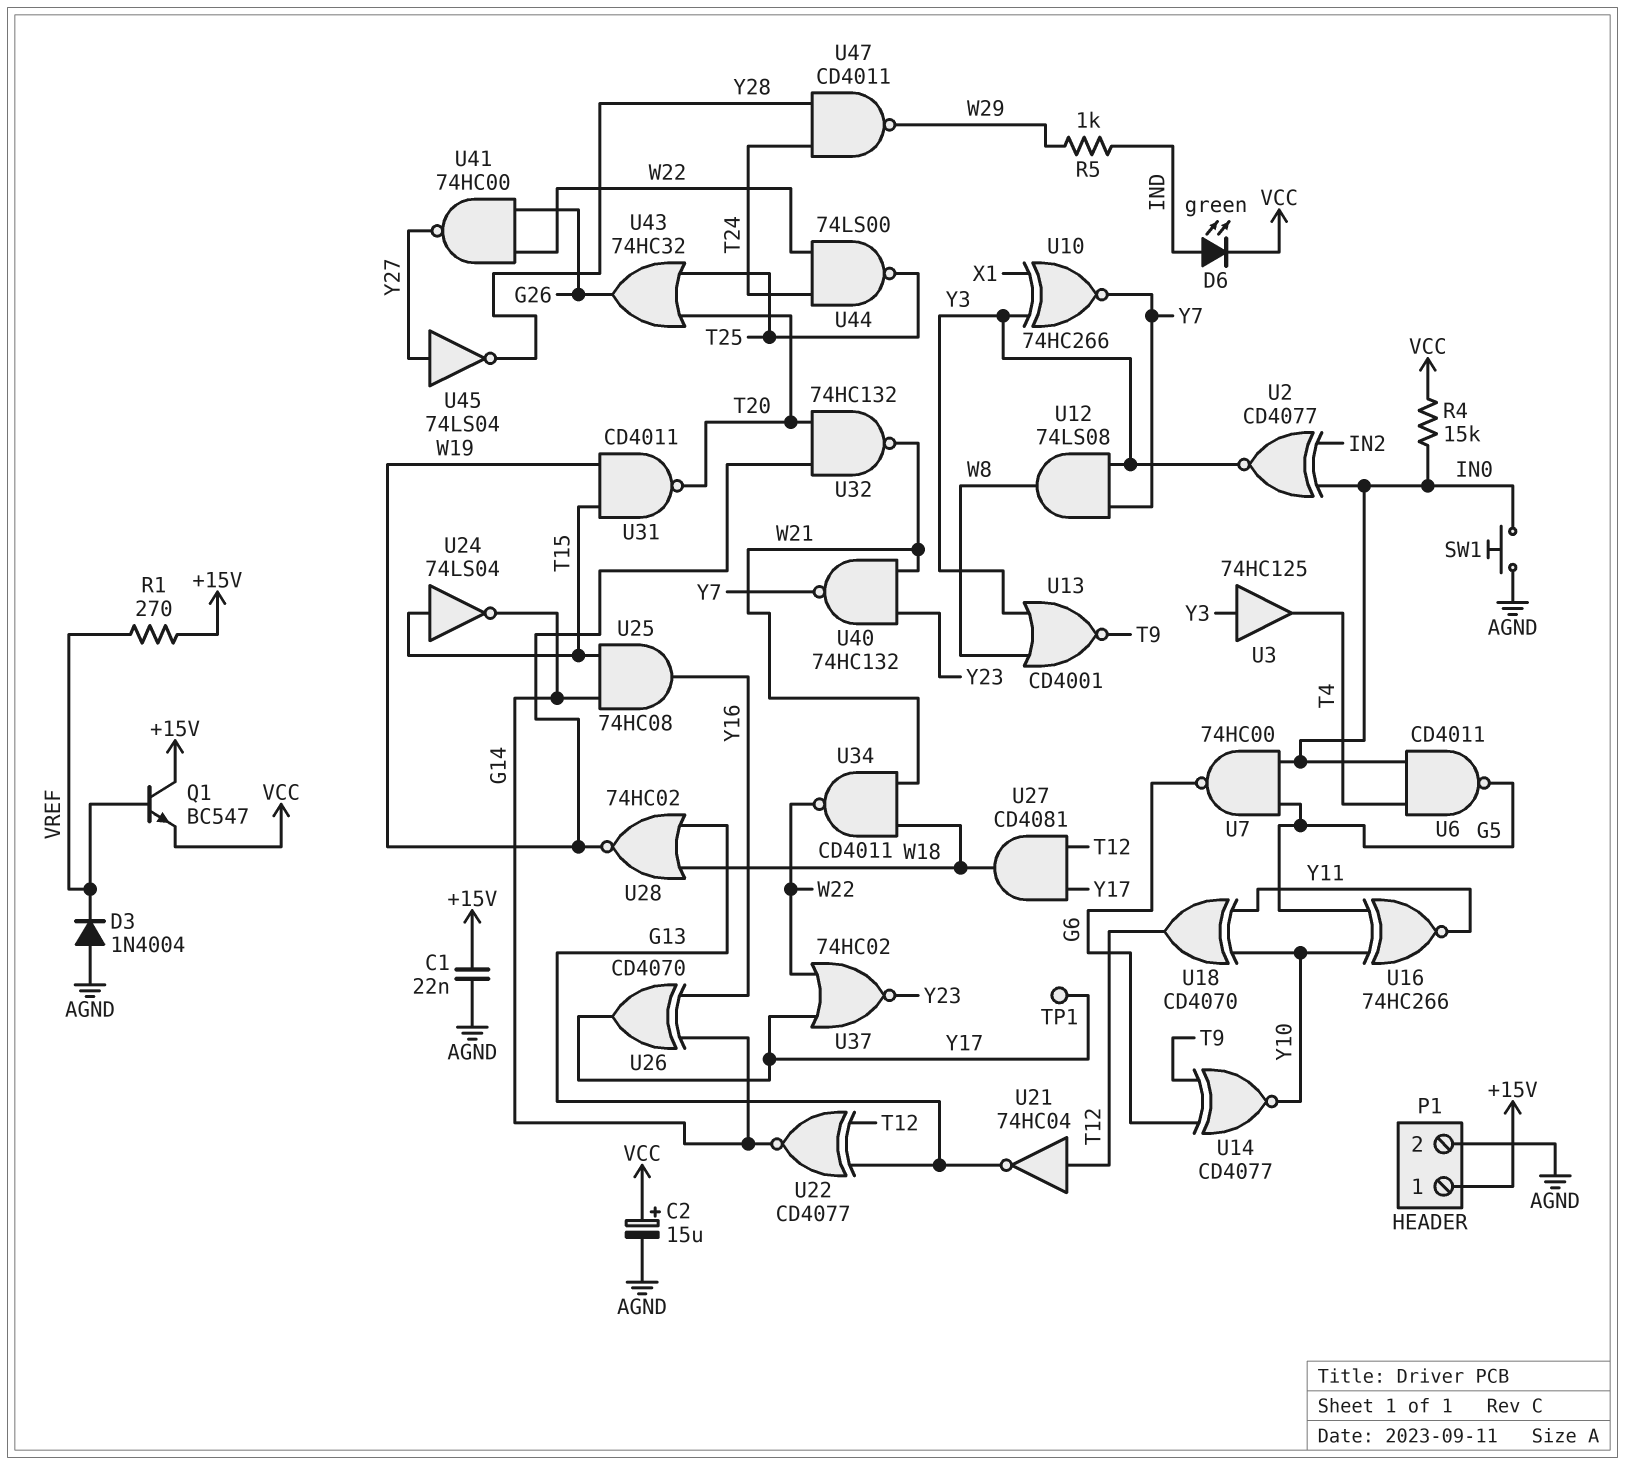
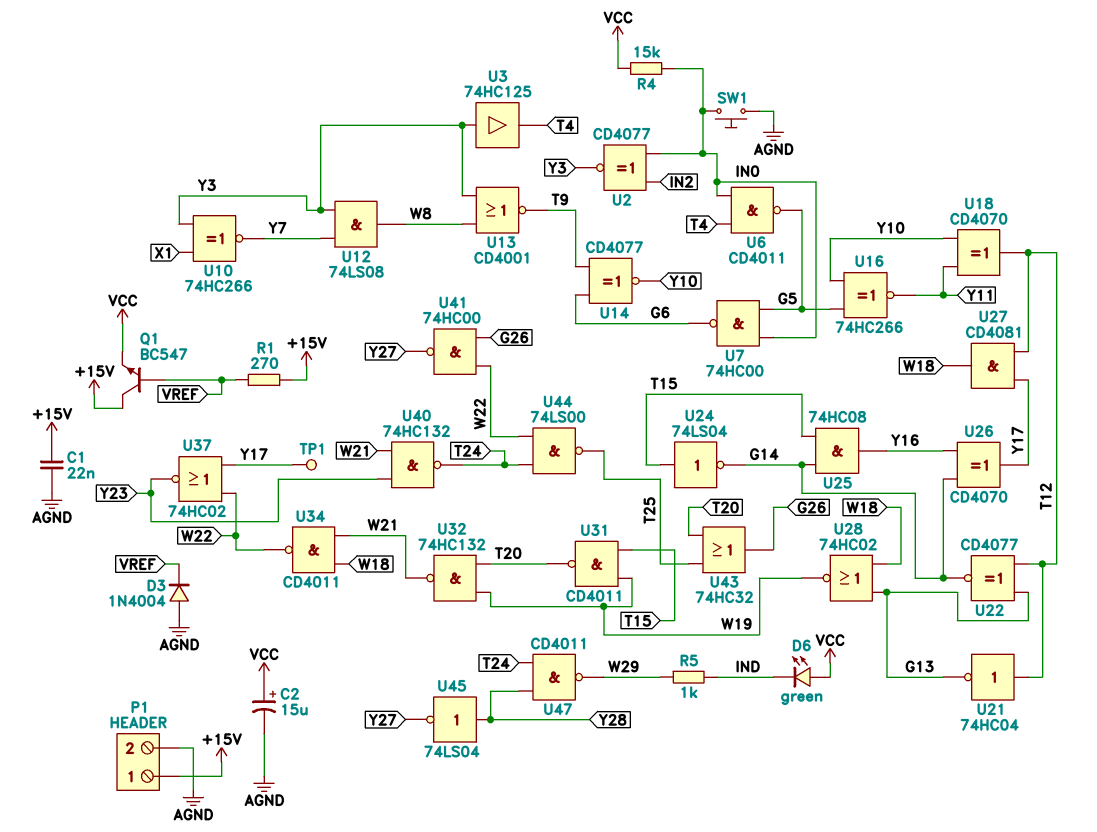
D6: LED green (A IND, K VCC) -> LED green (A VCC, K IND)
U40: NAND 74HC132 (in W21, in Y23, out Y7) -> NAND 74HC132 (in W21, in Y23, out T24)
U45: NOT 74LS04 (in Y27, out Y28) -> NOT 74LS04 (in Y28, out Y27)

